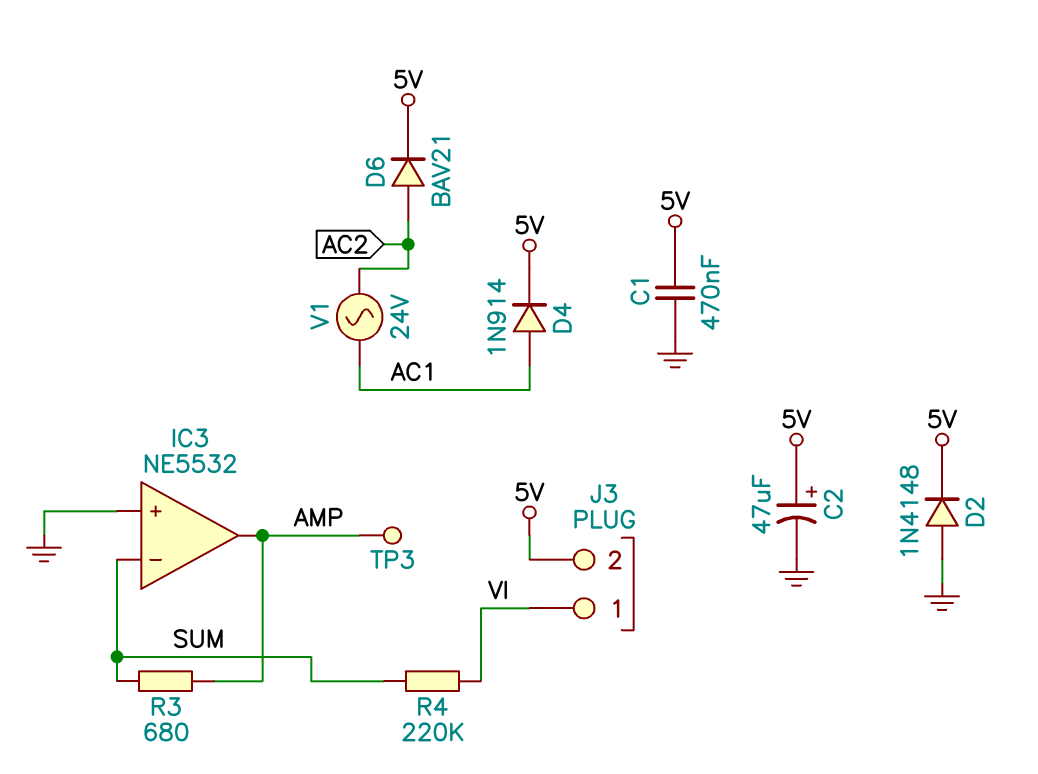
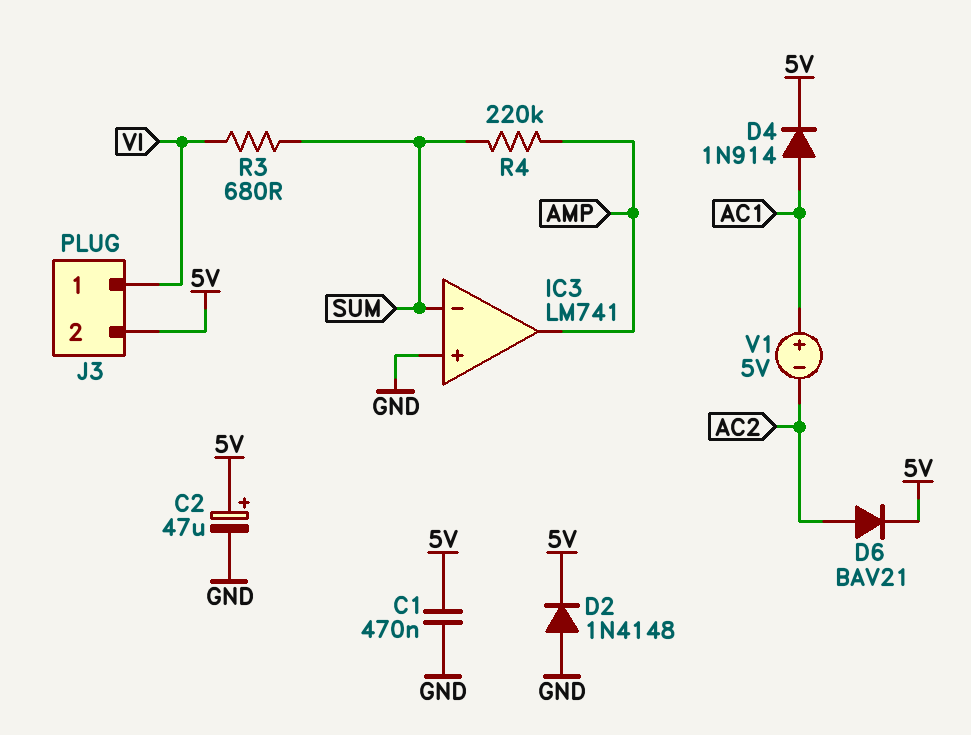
IC3: NE5532 -> LM741
R3: 680 (AMP, SUM) -> 680 (SUM, VI)
R4: 220k (SUM, VI) -> 220k (AMP, SUM)
TP3: test point (AMP) -> none
V1: AC 24V (AC1, AC2) -> 5V (plus AC1, minus AC2)

